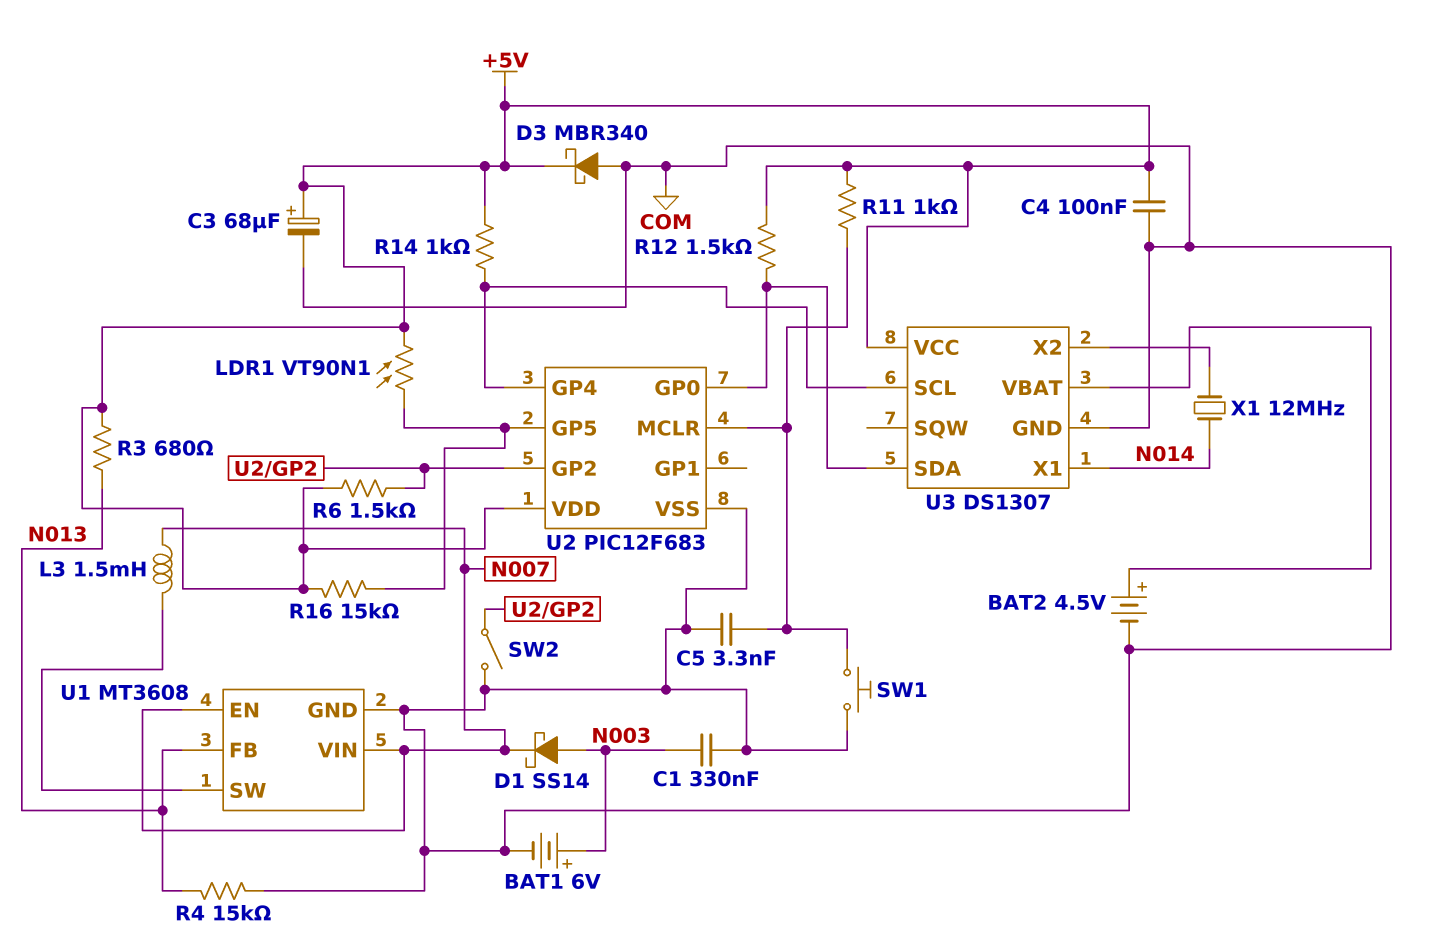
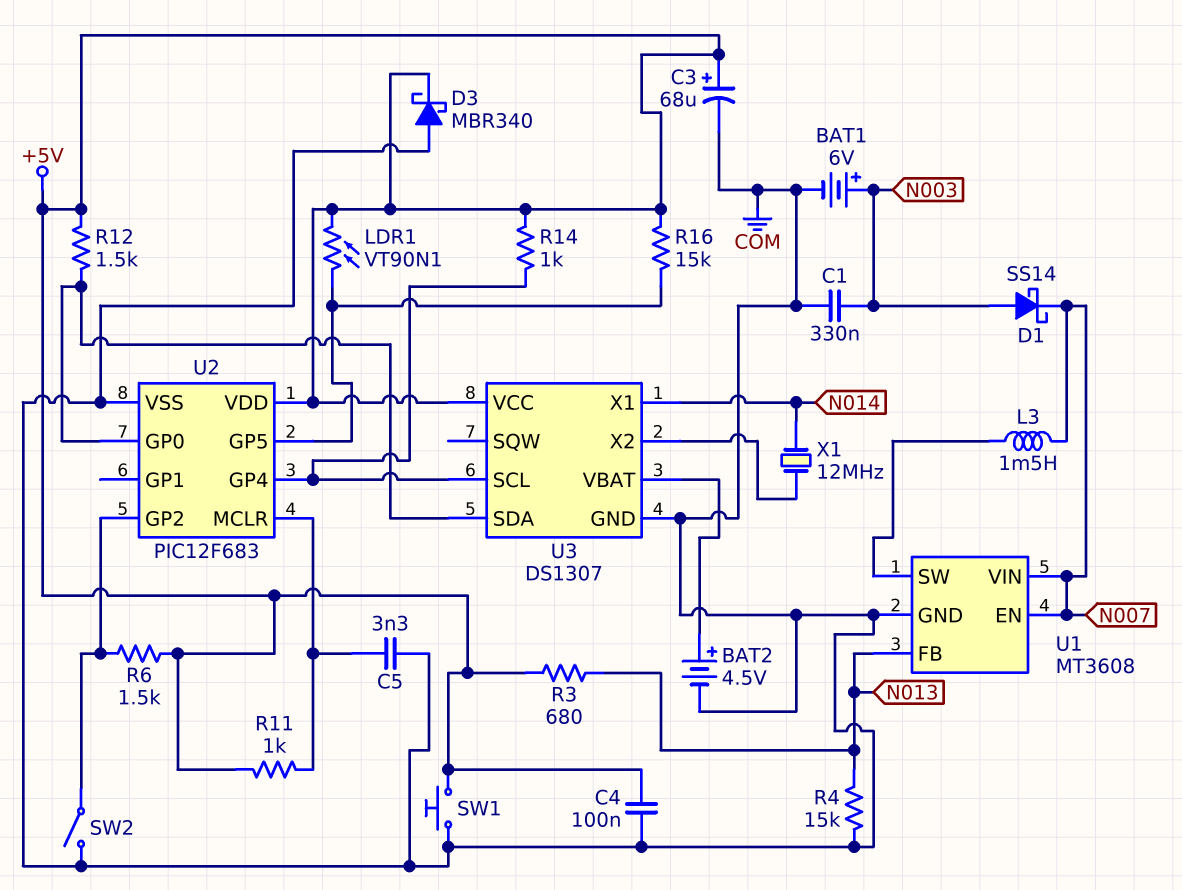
SW1: button (COM, U2/MCLR) -> button (+5V, COM)

